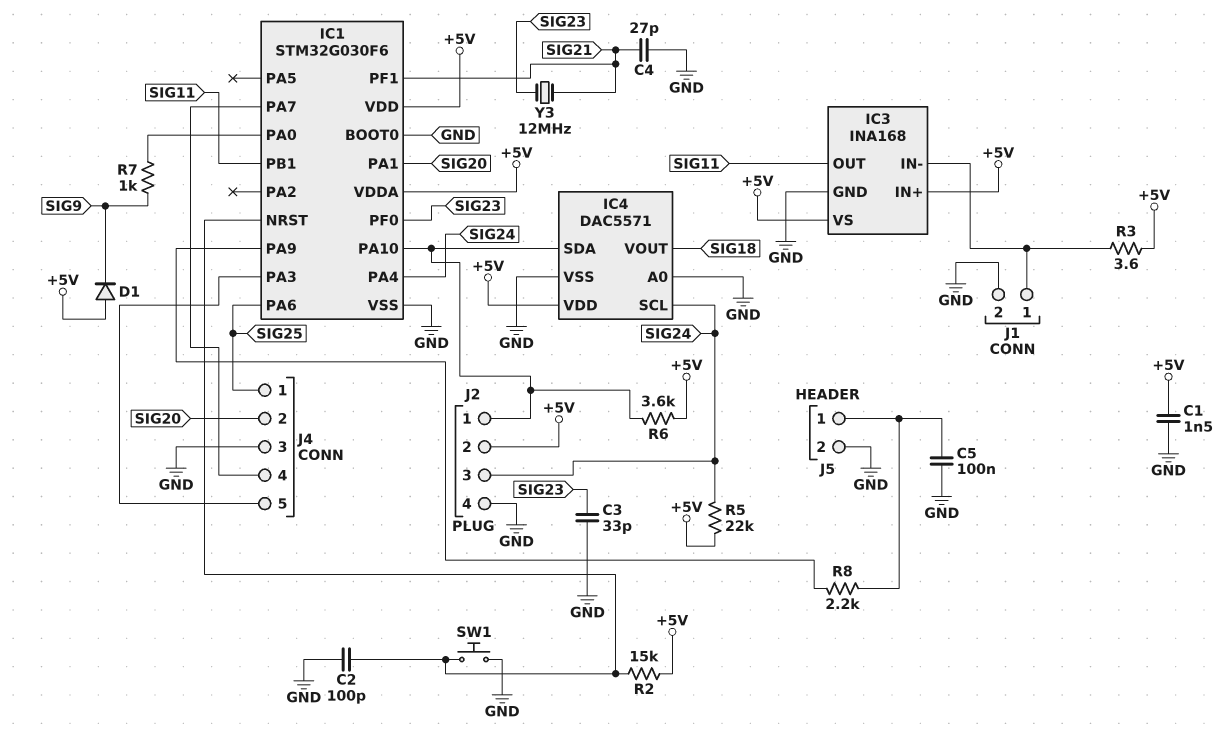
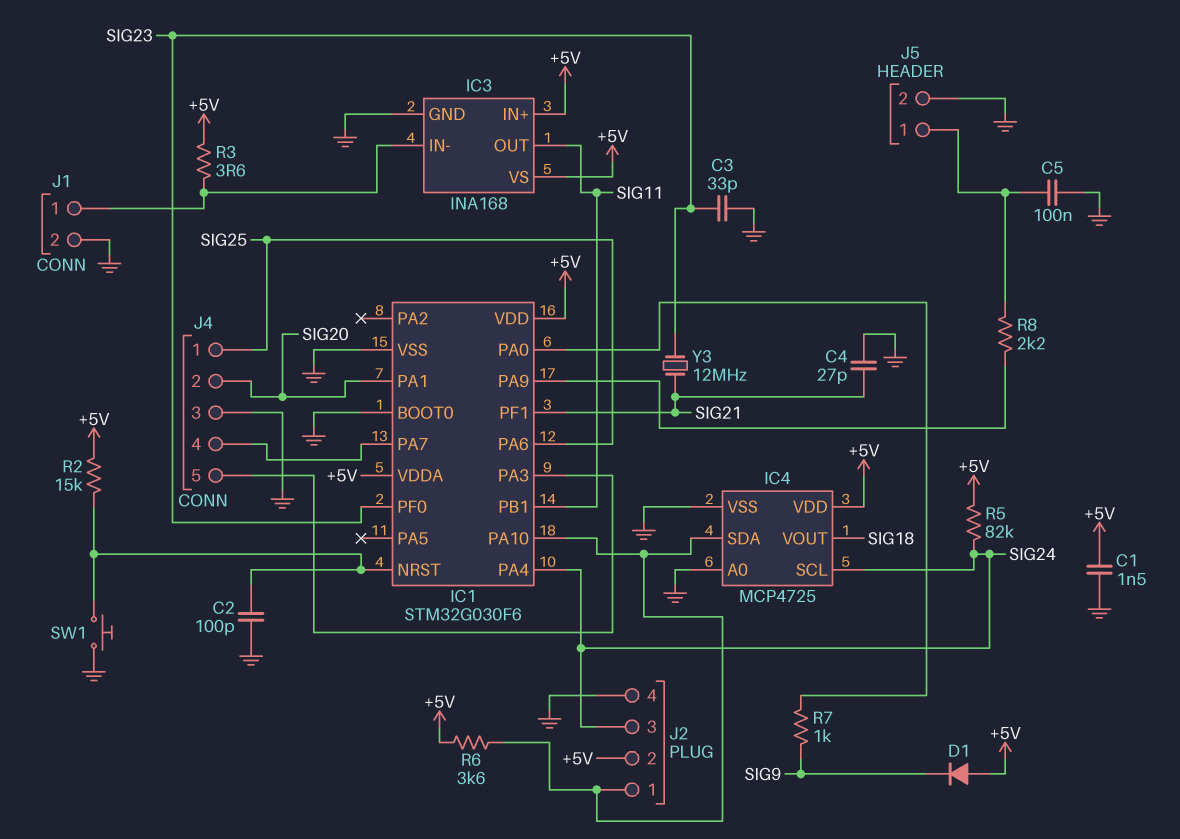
IC4: DAC5571 -> MCP4725
R5: 22k (+5V, SIG24) -> 82k (+5V, SIG24)

